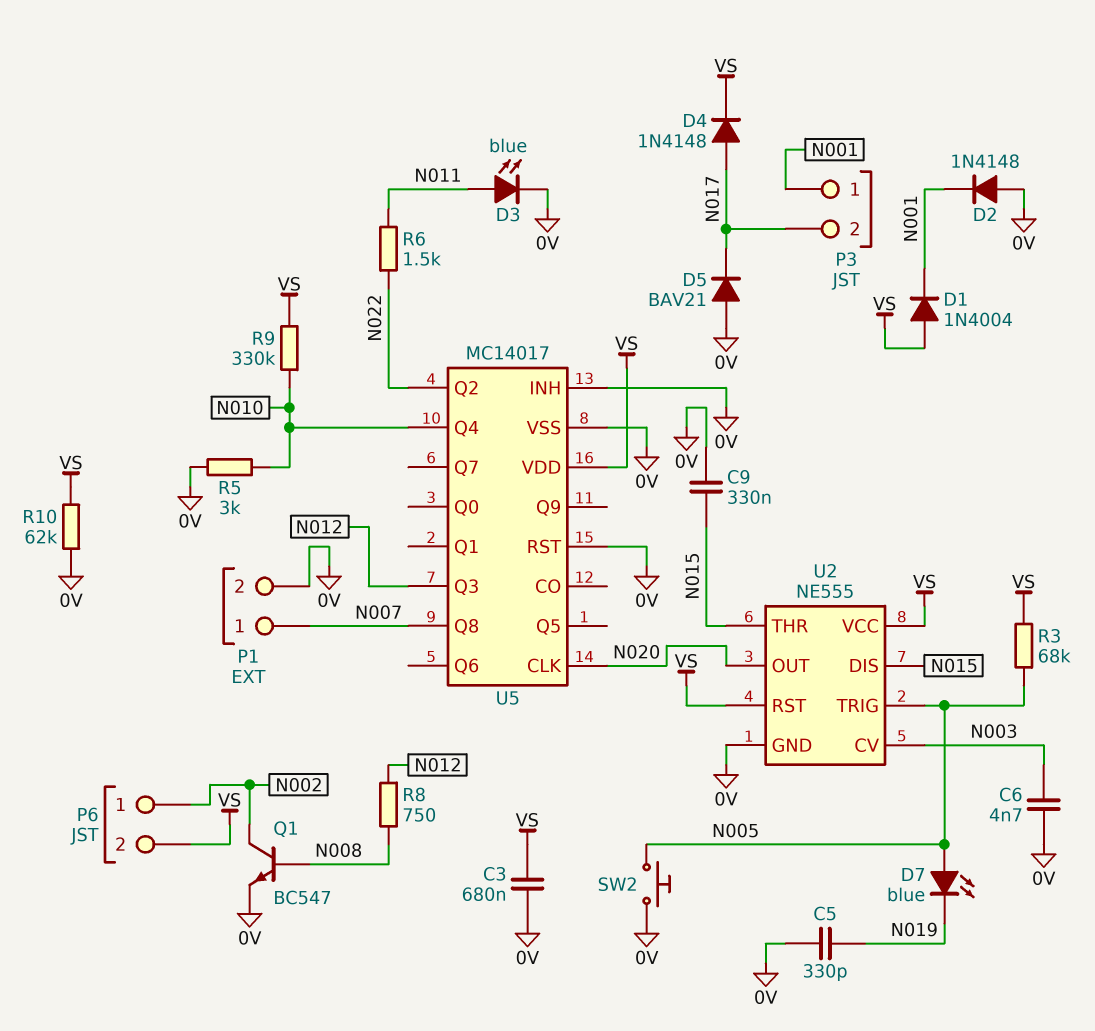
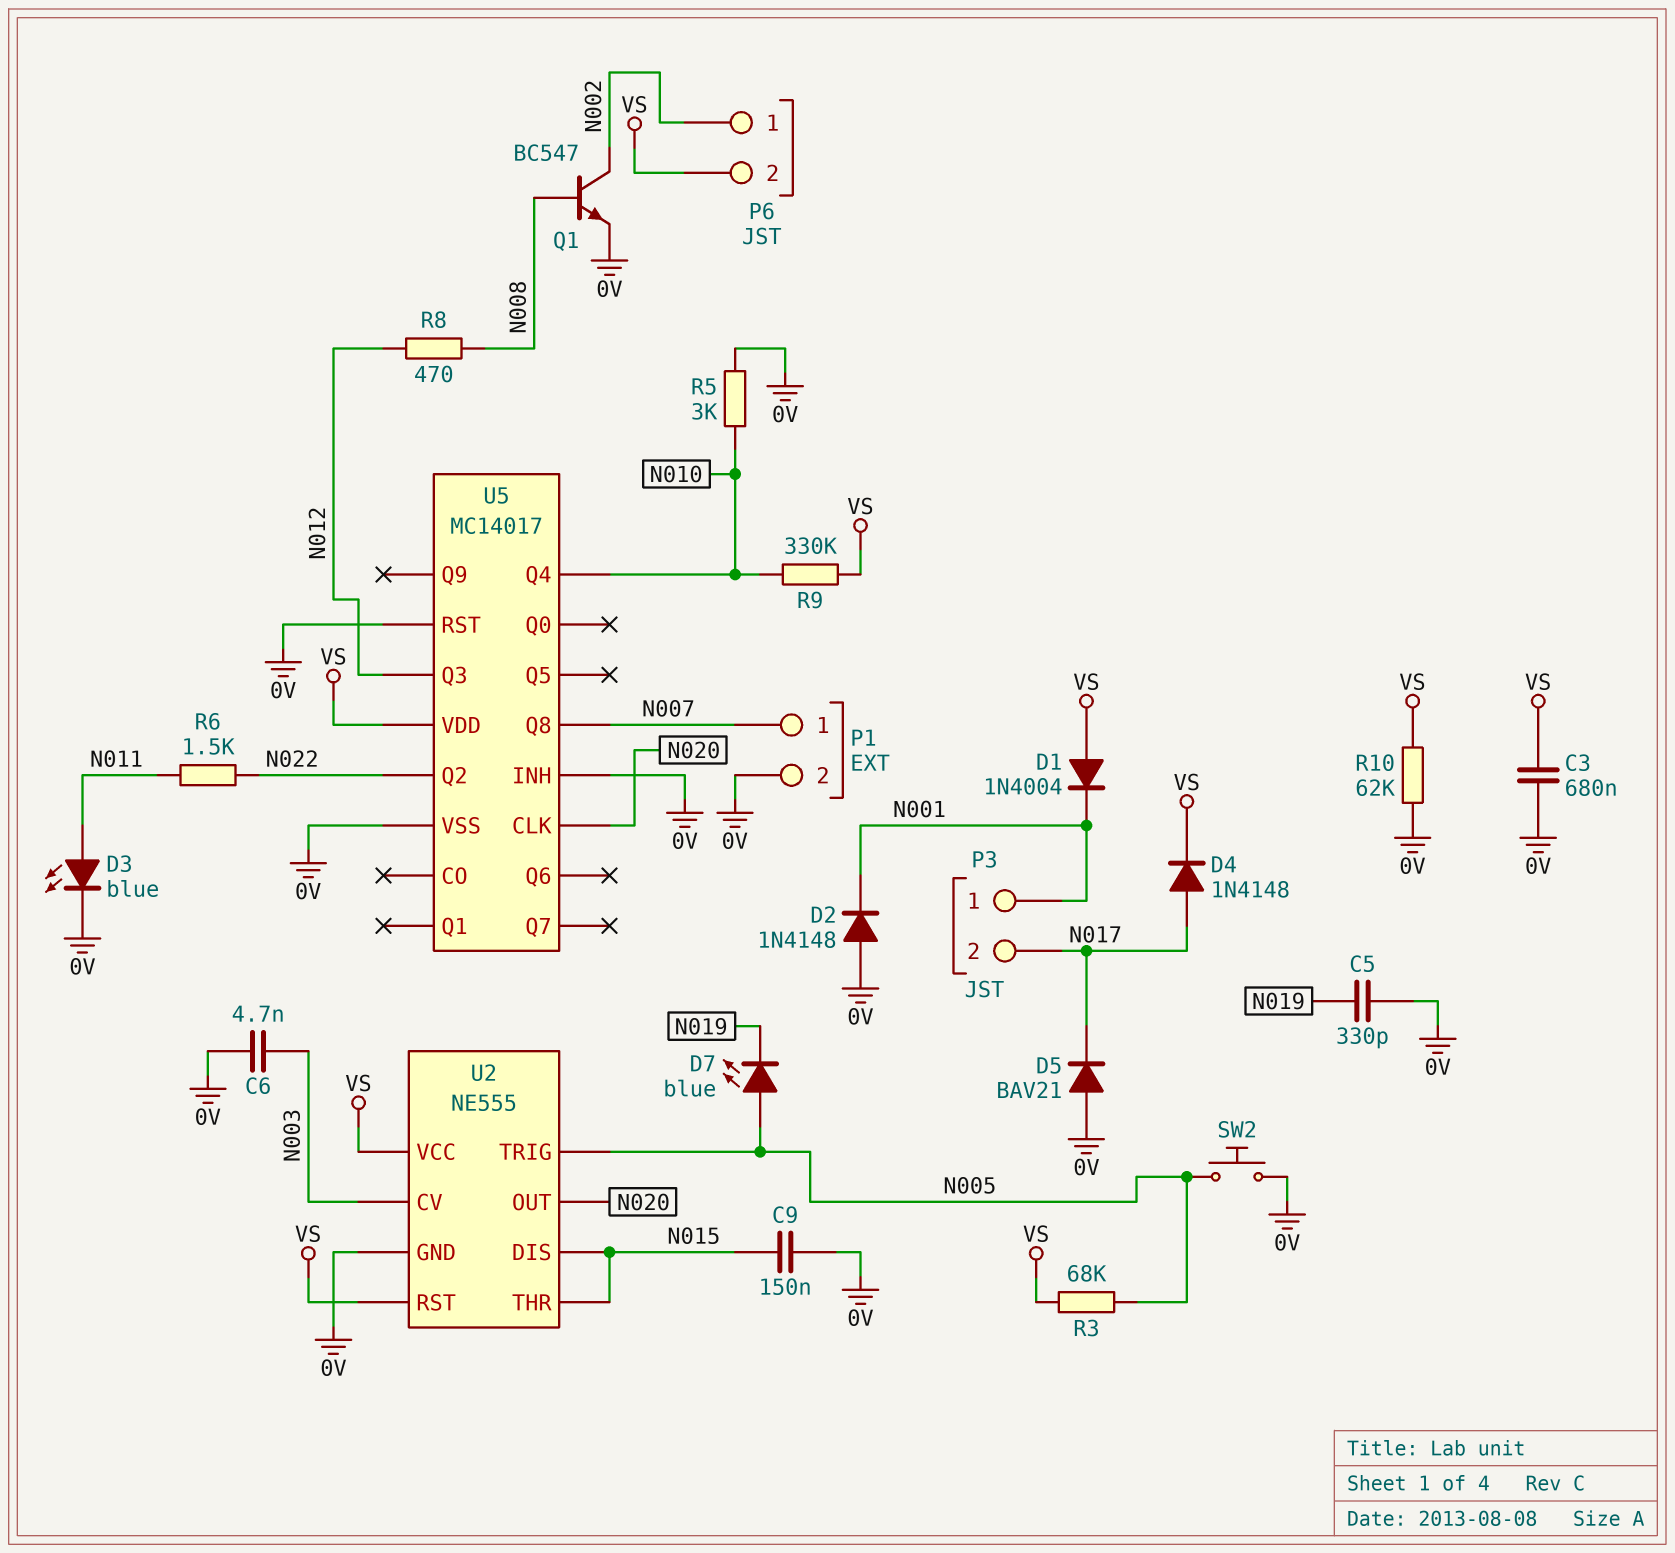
C9: 330nF (0V, N015) -> 150nF (0V, N015)
R8: 750 (N008, N012) -> 470 (N008, N012)

